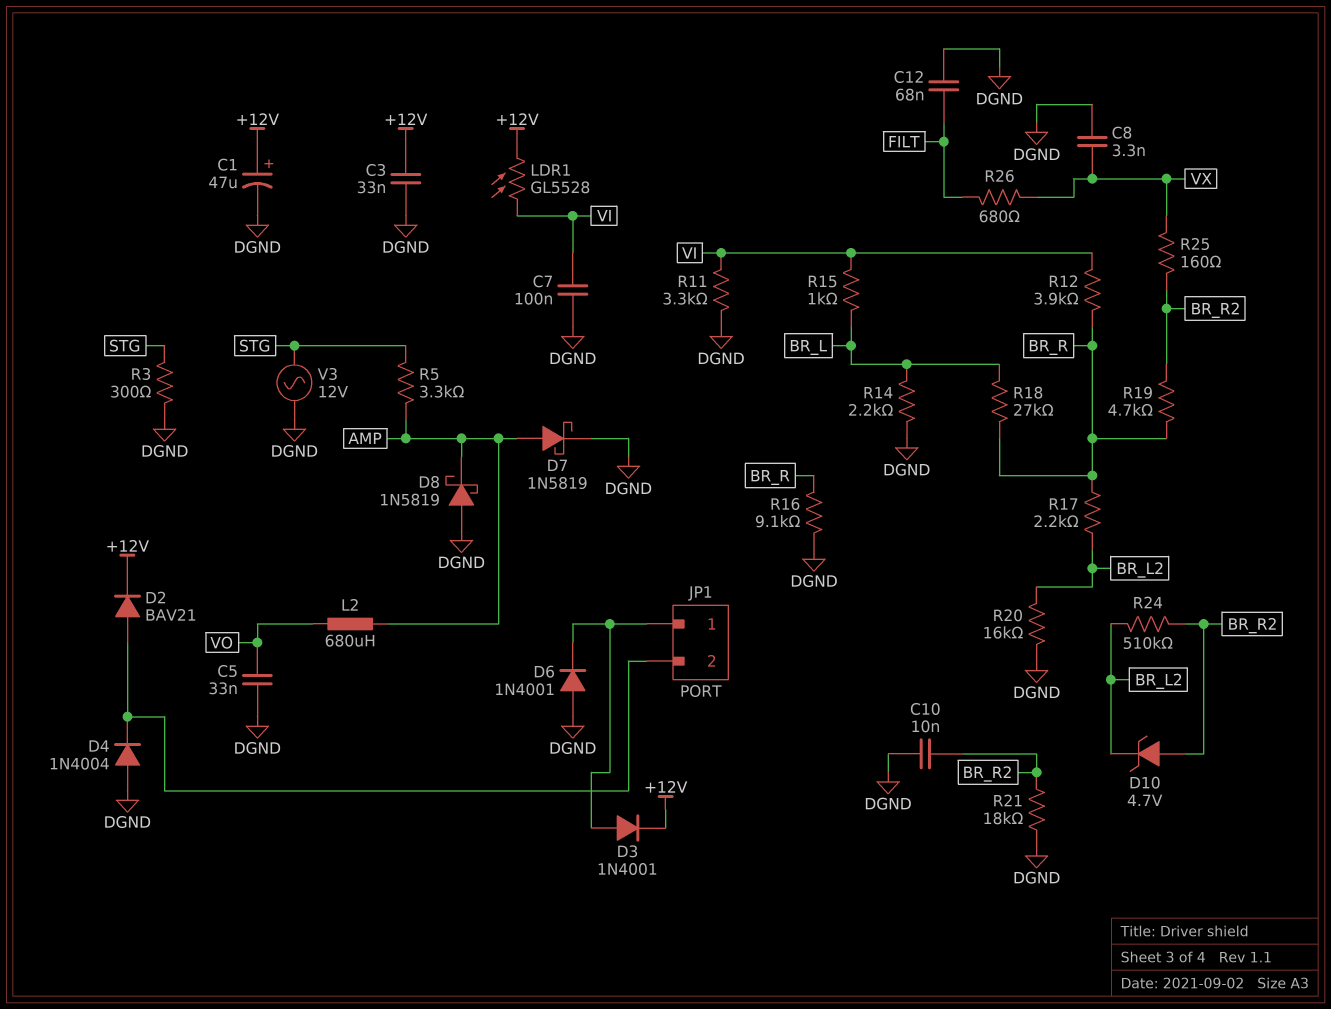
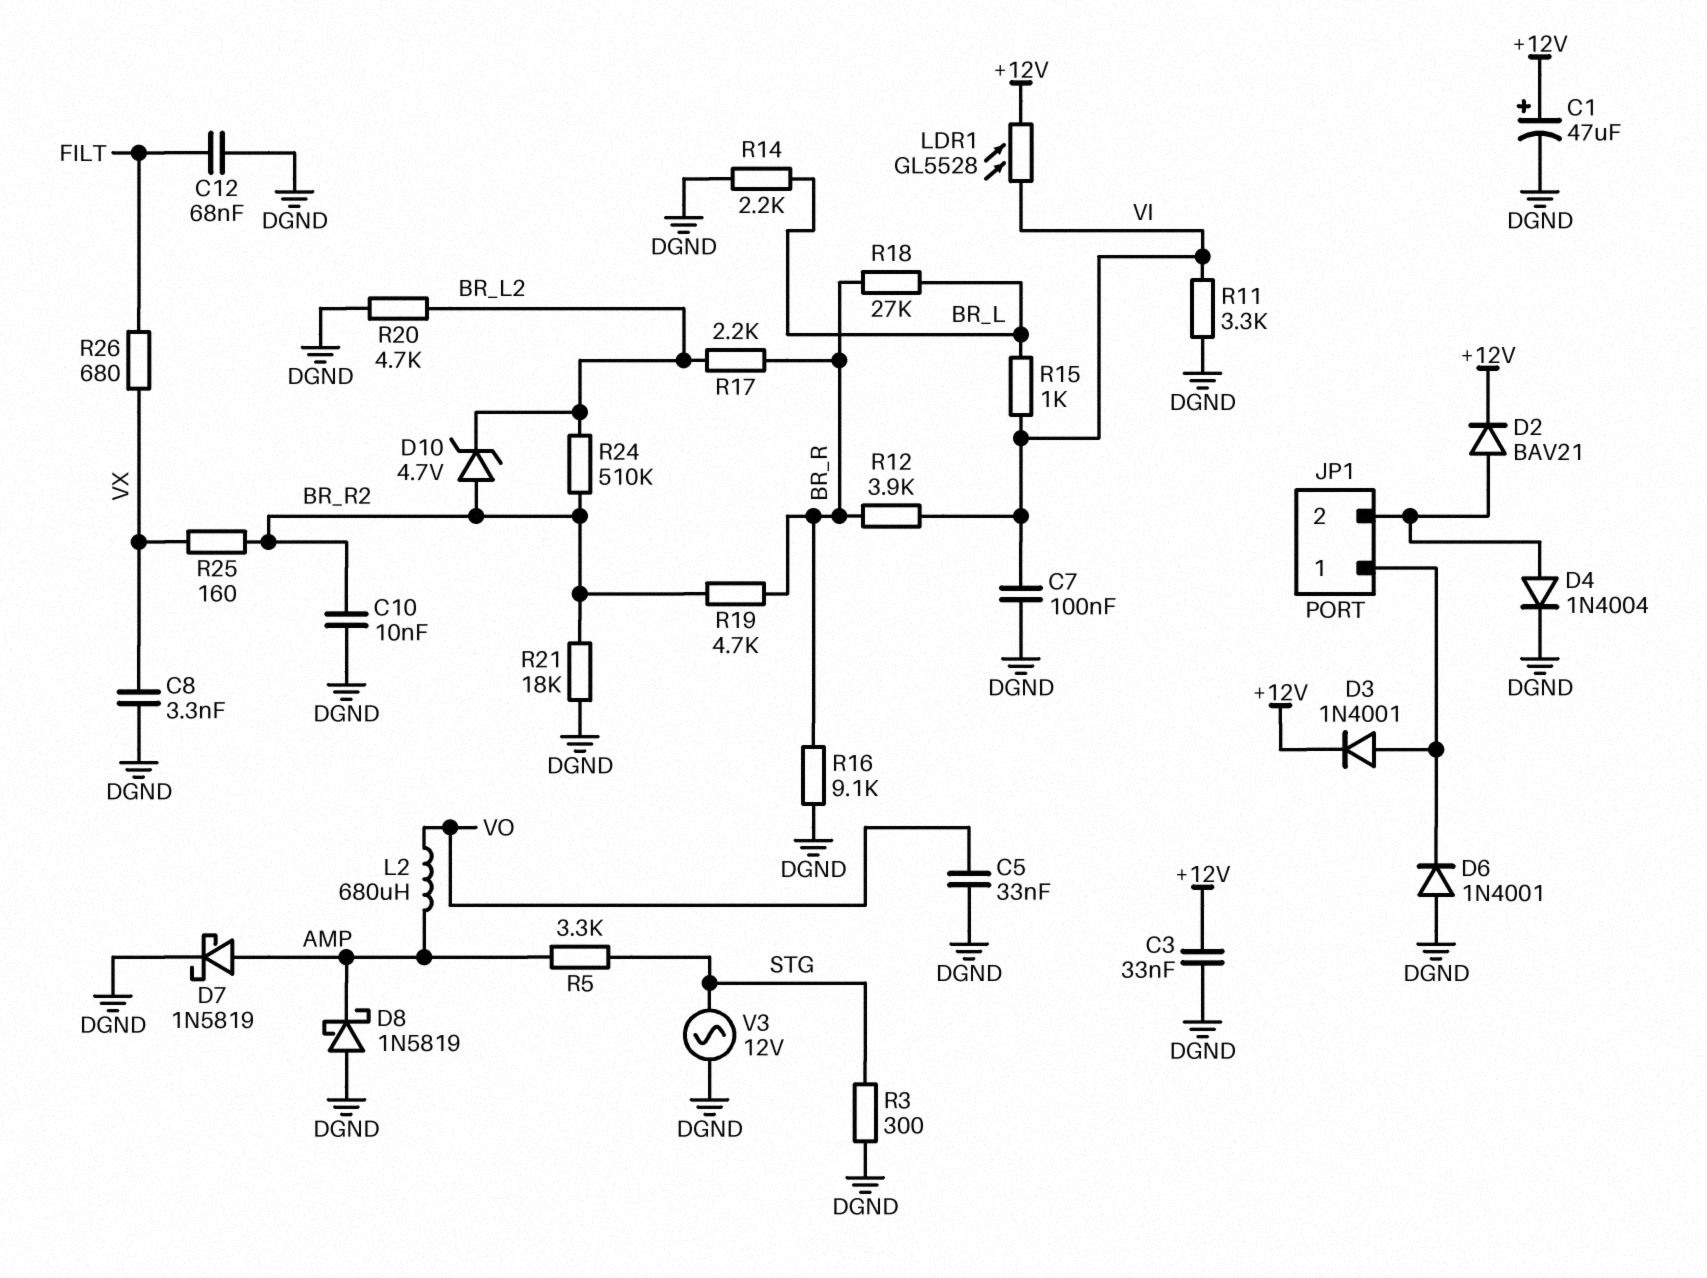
D4: diode 1N4004 (A DGND, K JP1/2) -> diode 1N4004 (A JP1/2, K DGND)
R20: 16k (BR_L2, DGND) -> 4.7k (BR_L2, DGND)

